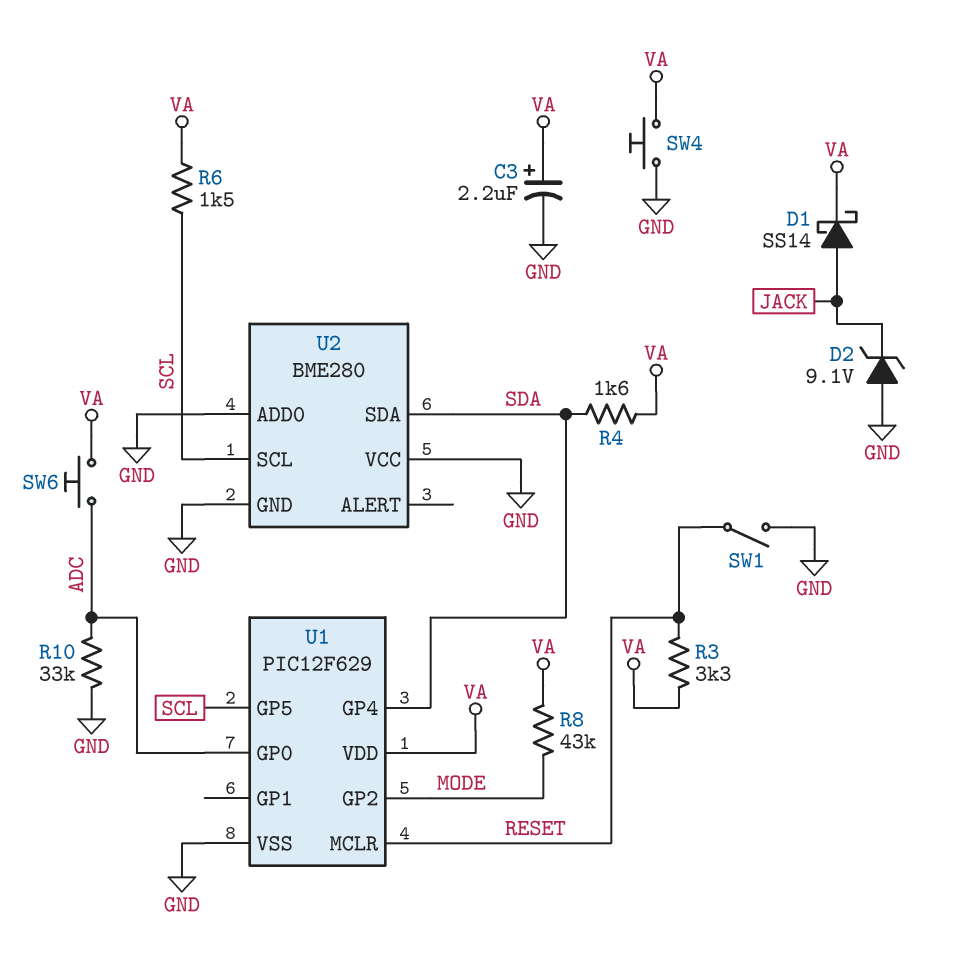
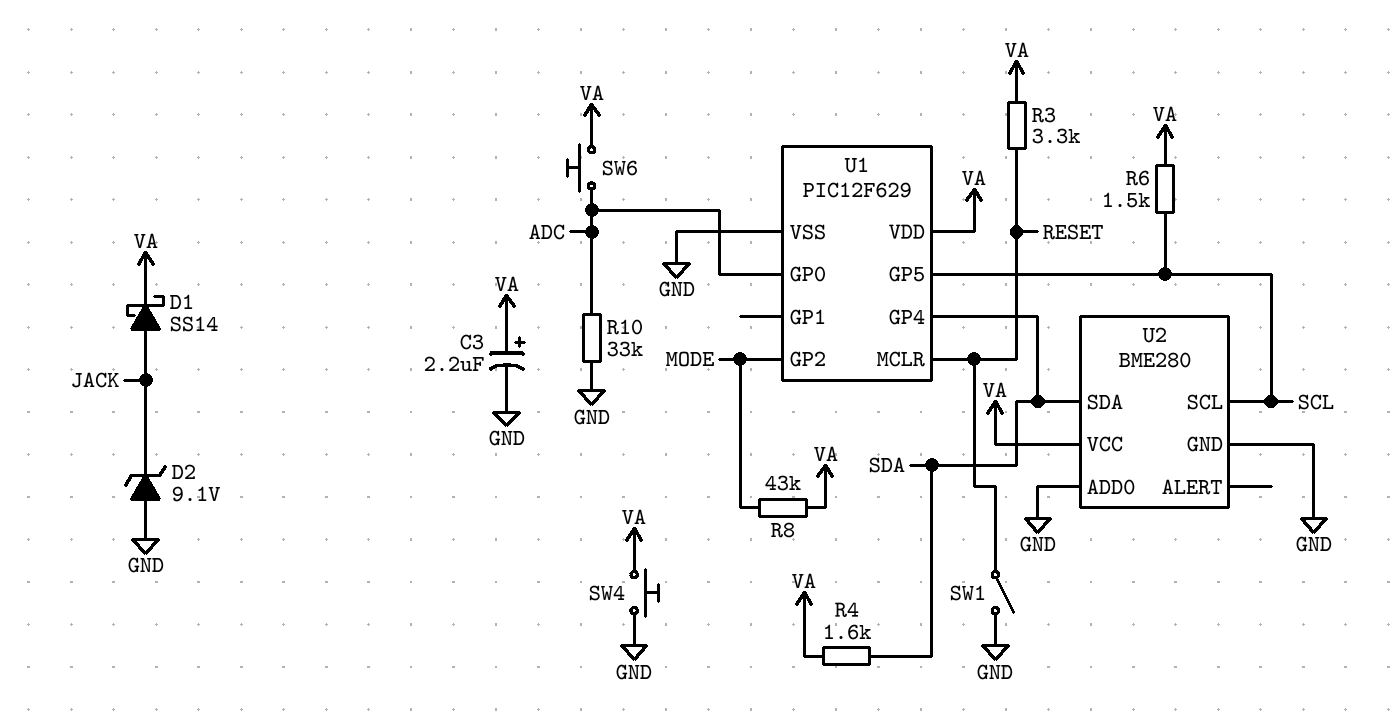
U2 pin VCC: GND -> VA

